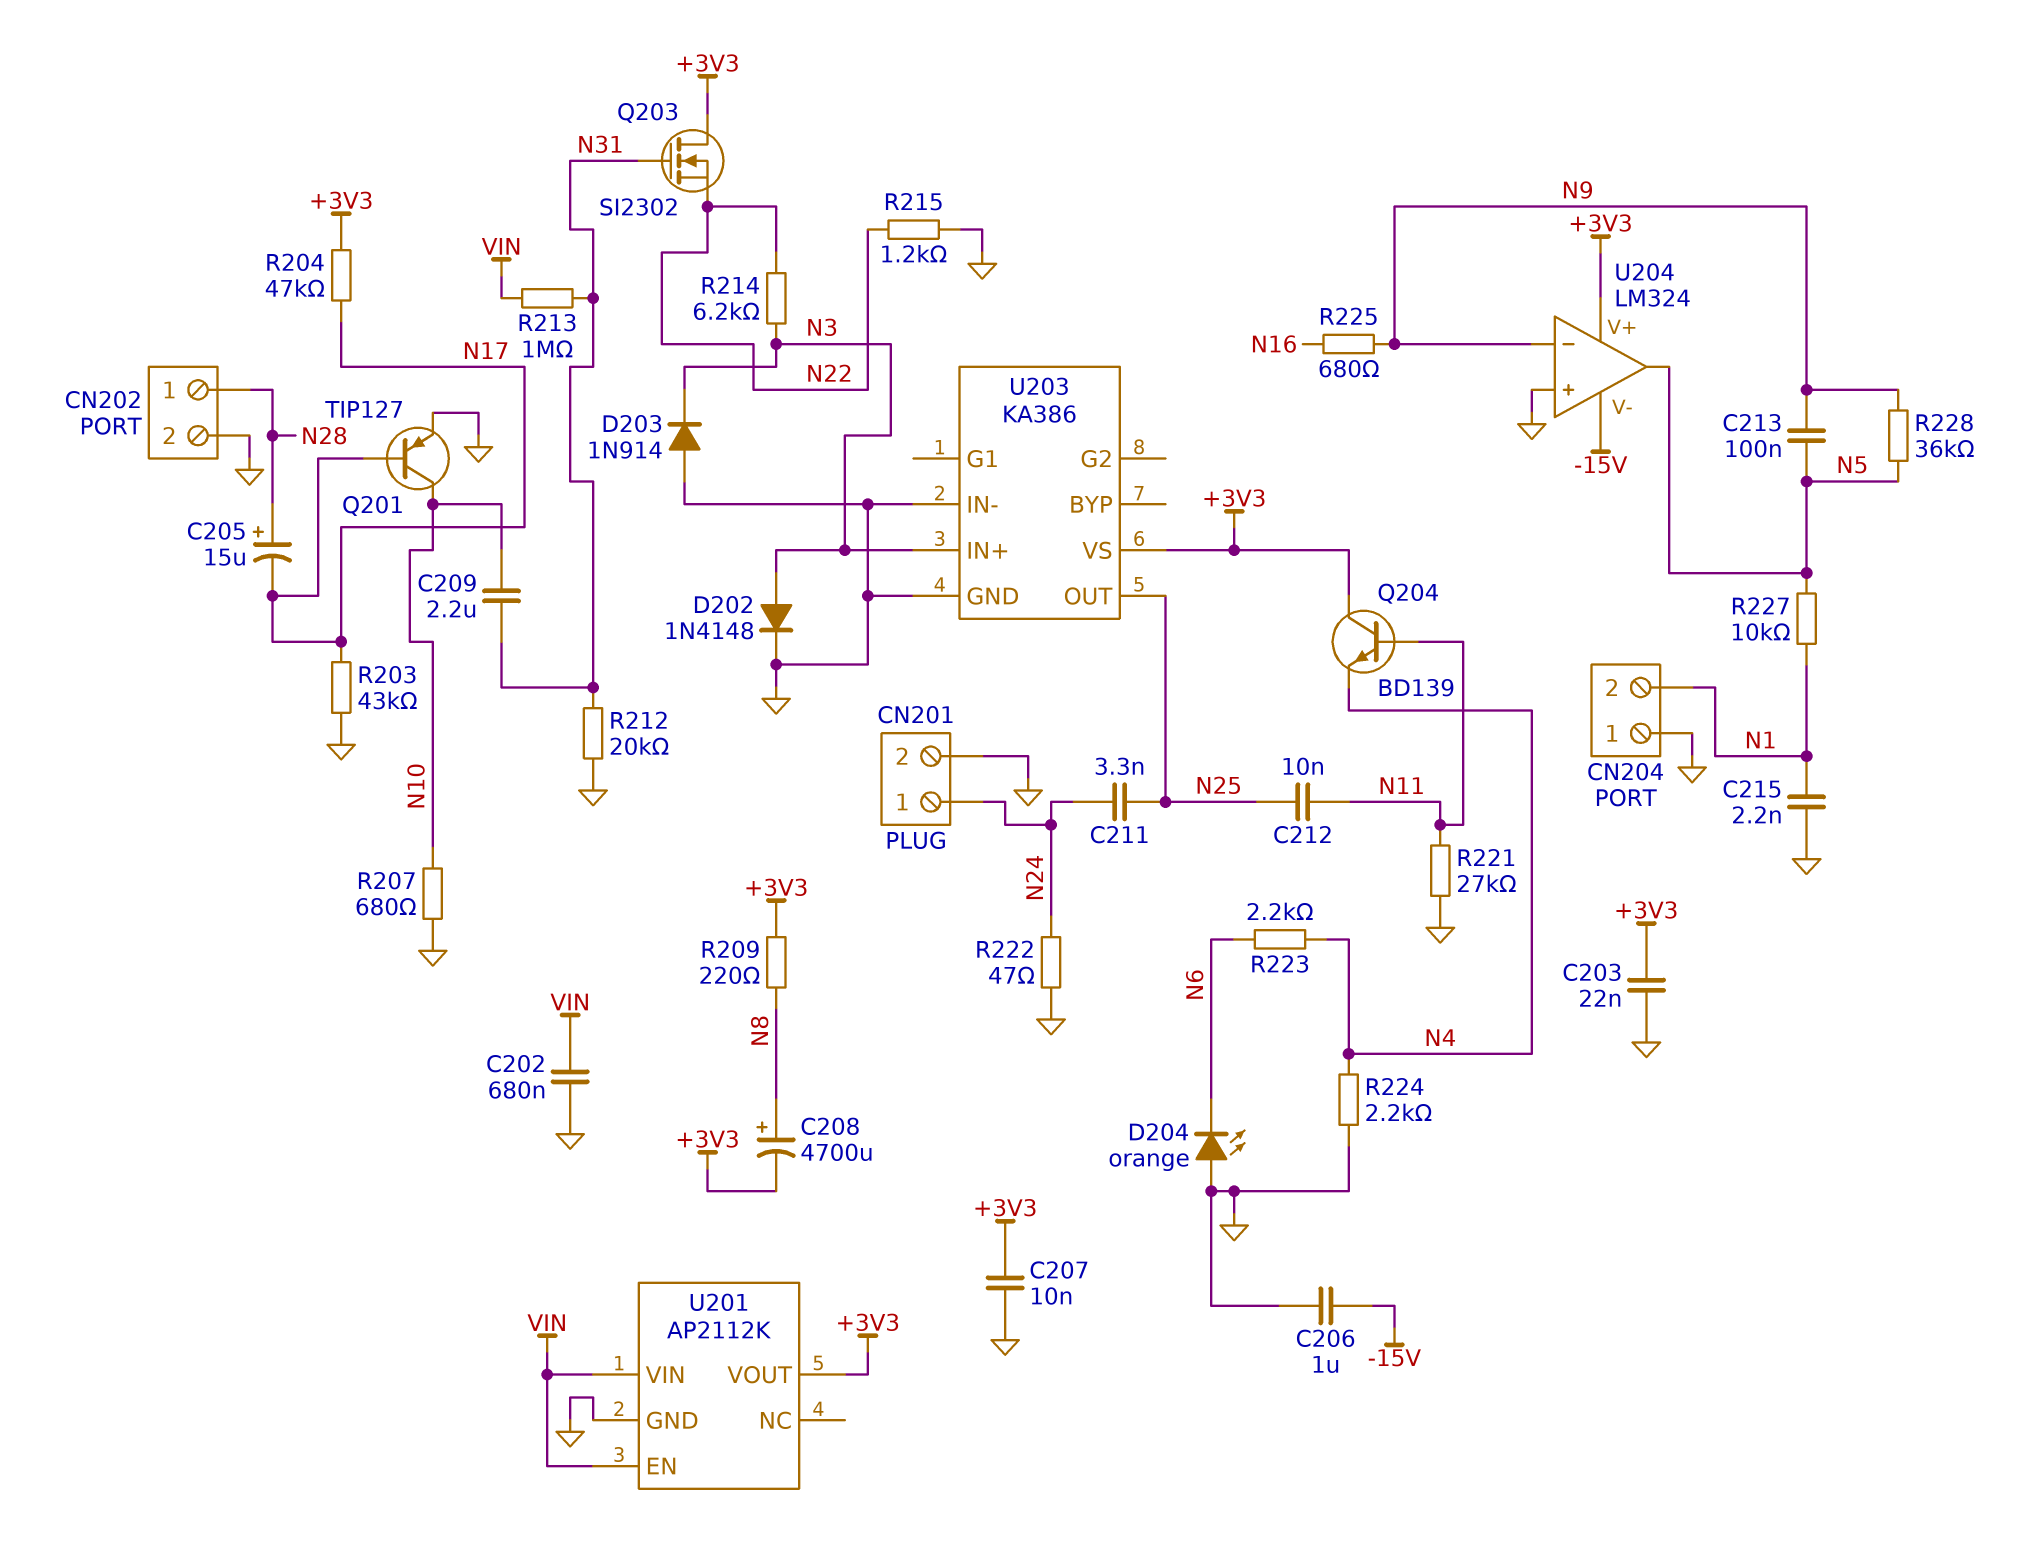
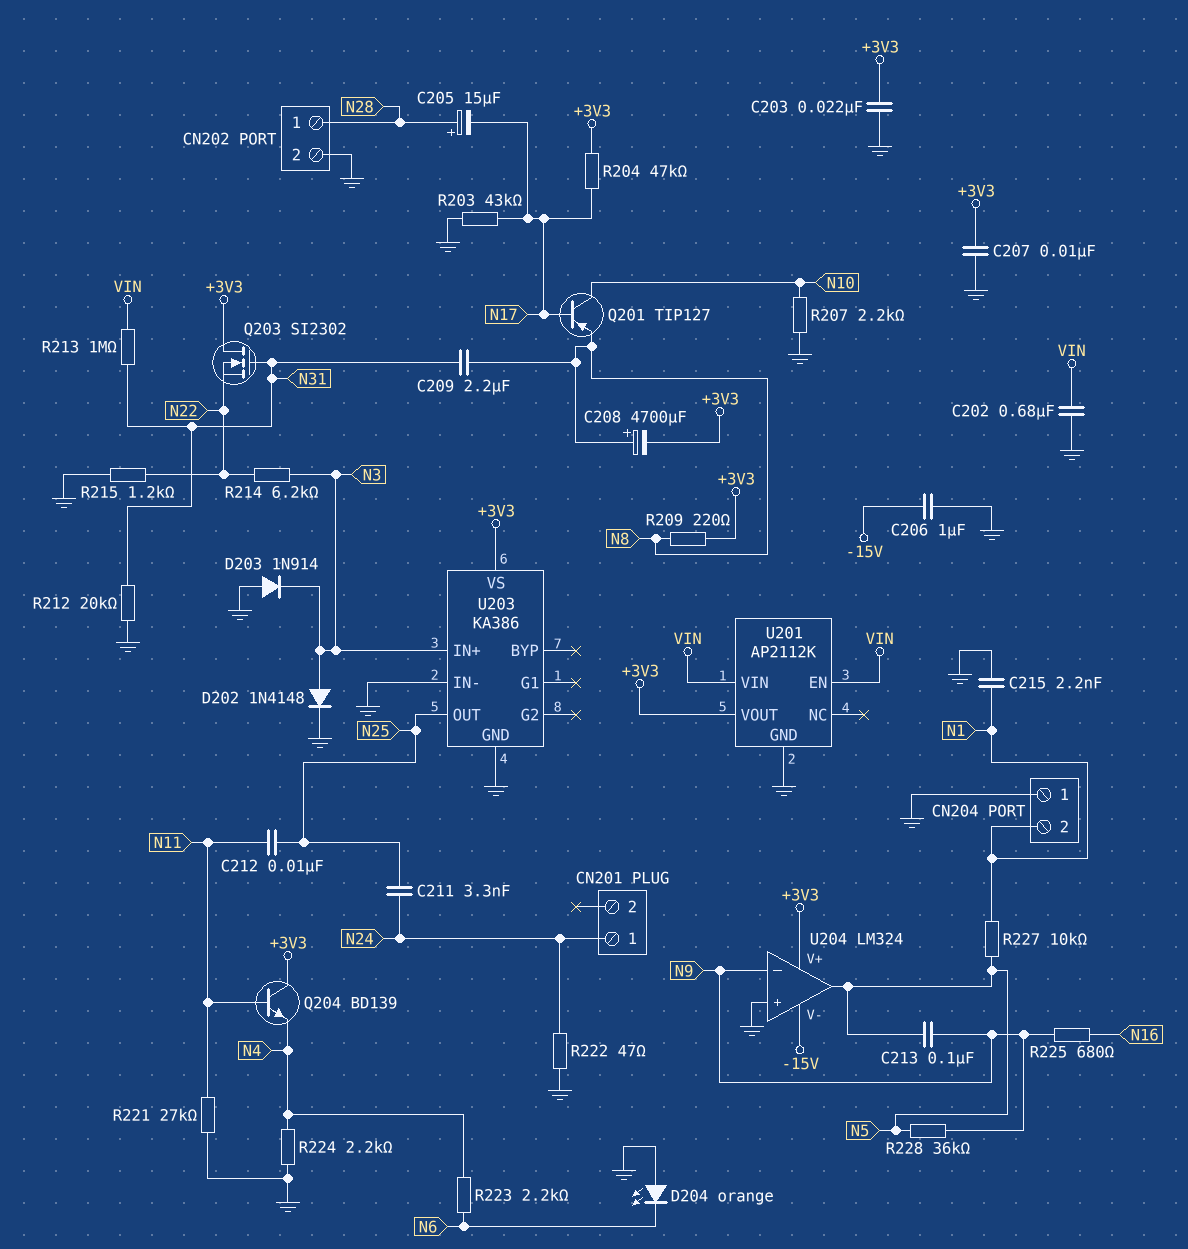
C209: 2.2uF (N10, N31) -> 2.2uF (N8, N31)
CN201 pin 2: GND -> none
Q201: PNP TIP127 (B N17, C N10, E GND) -> PNP TIP127 (B N17, C N10, E N8)
R207: 680 (GND, N10) -> 2.2k (GND, N10)

